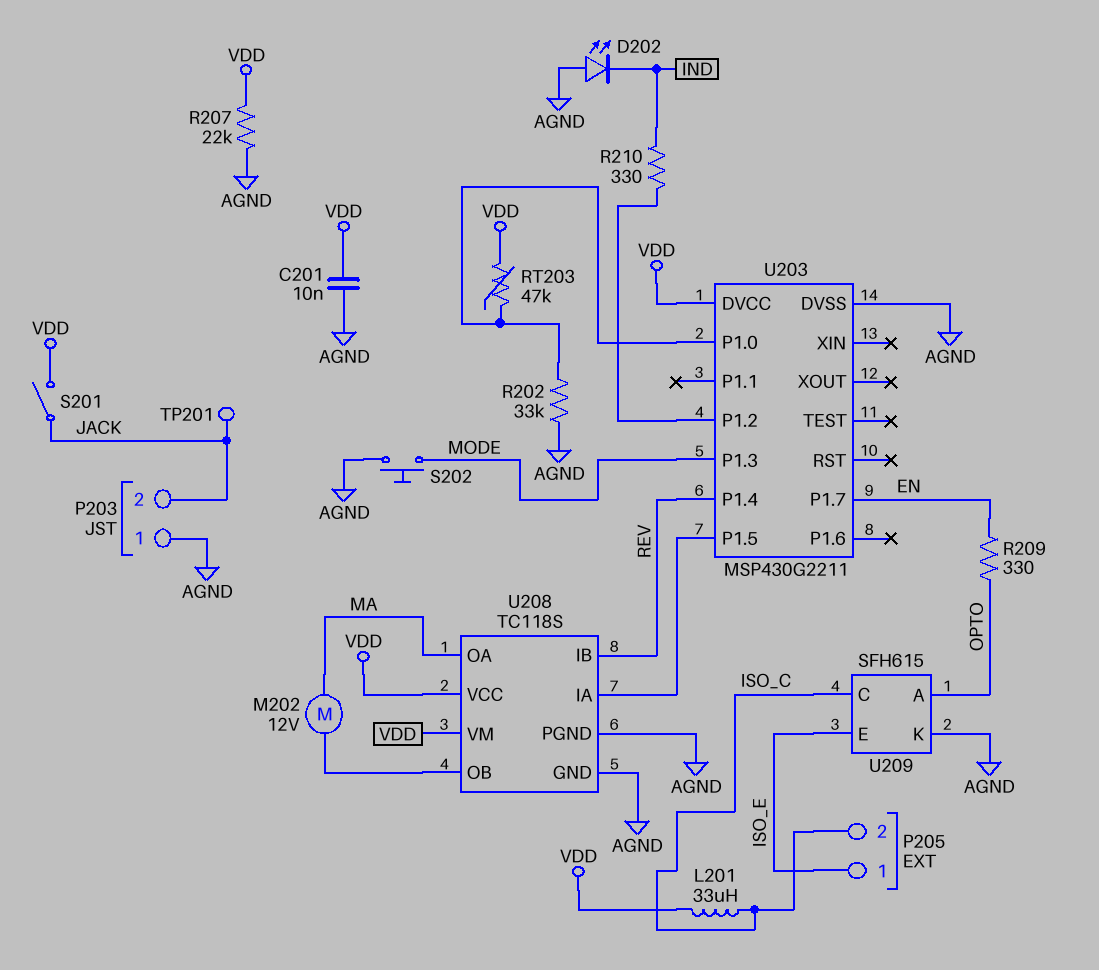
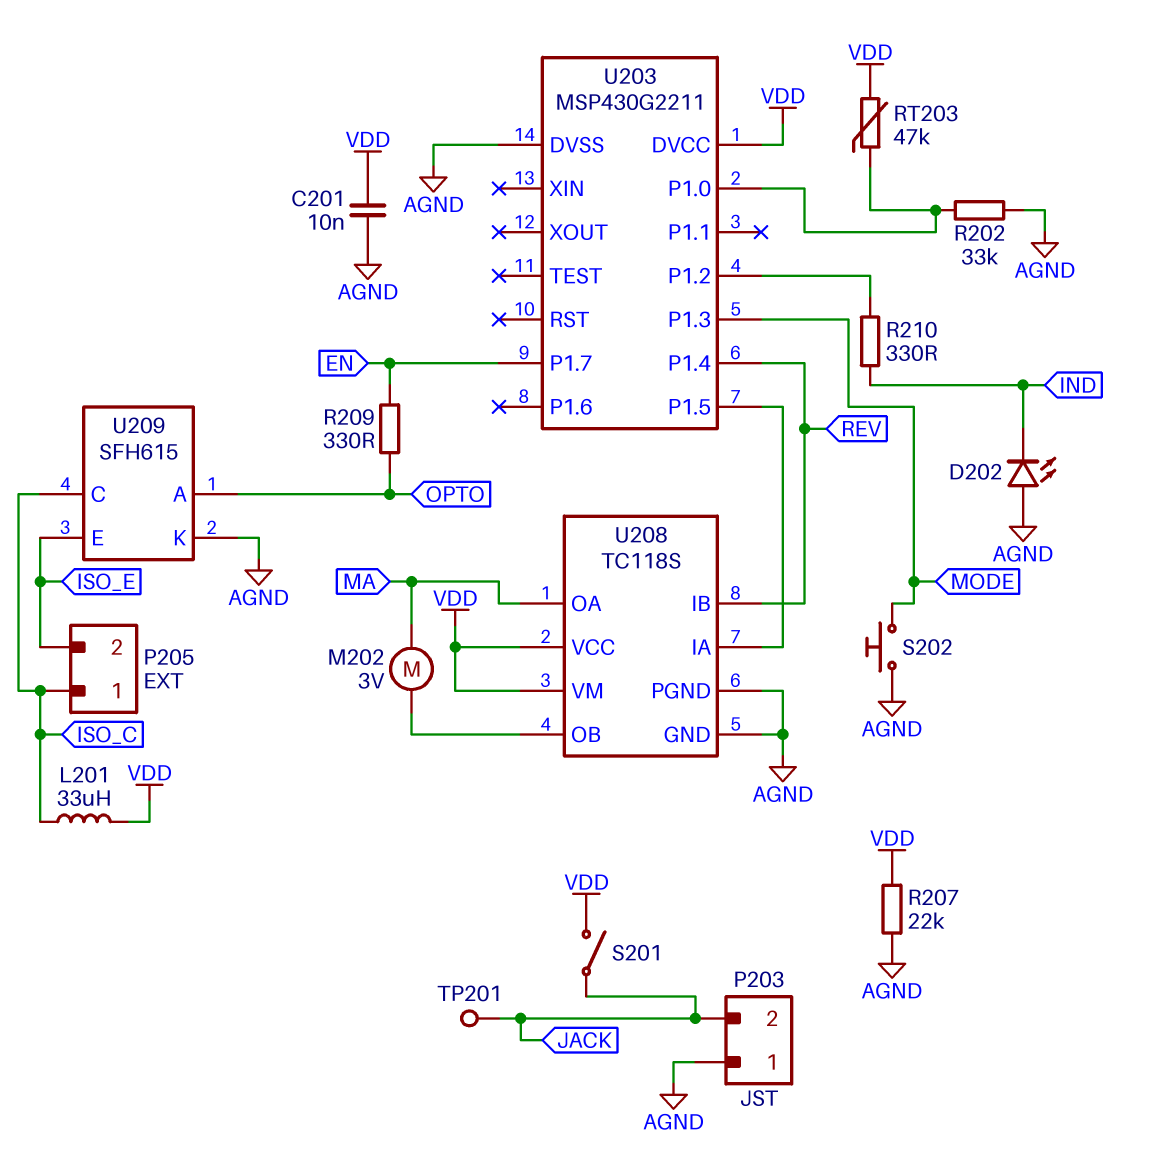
M202: motor 12V (MA, U208/OB) -> motor 3V (MA, U208/OB)
P205 pin 1: ISO_E -> ISO_C
P205 pin 2: ISO_C -> ISO_E

